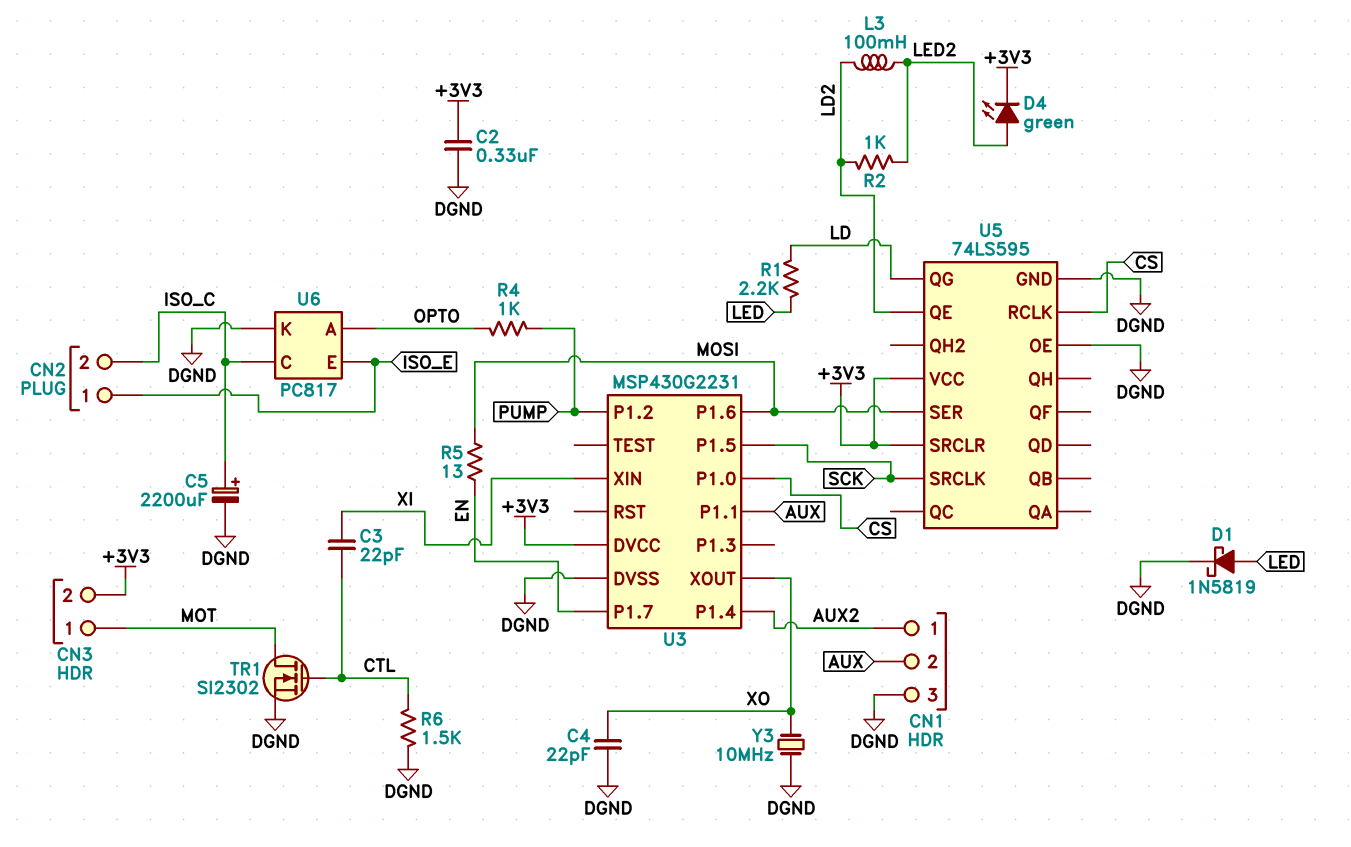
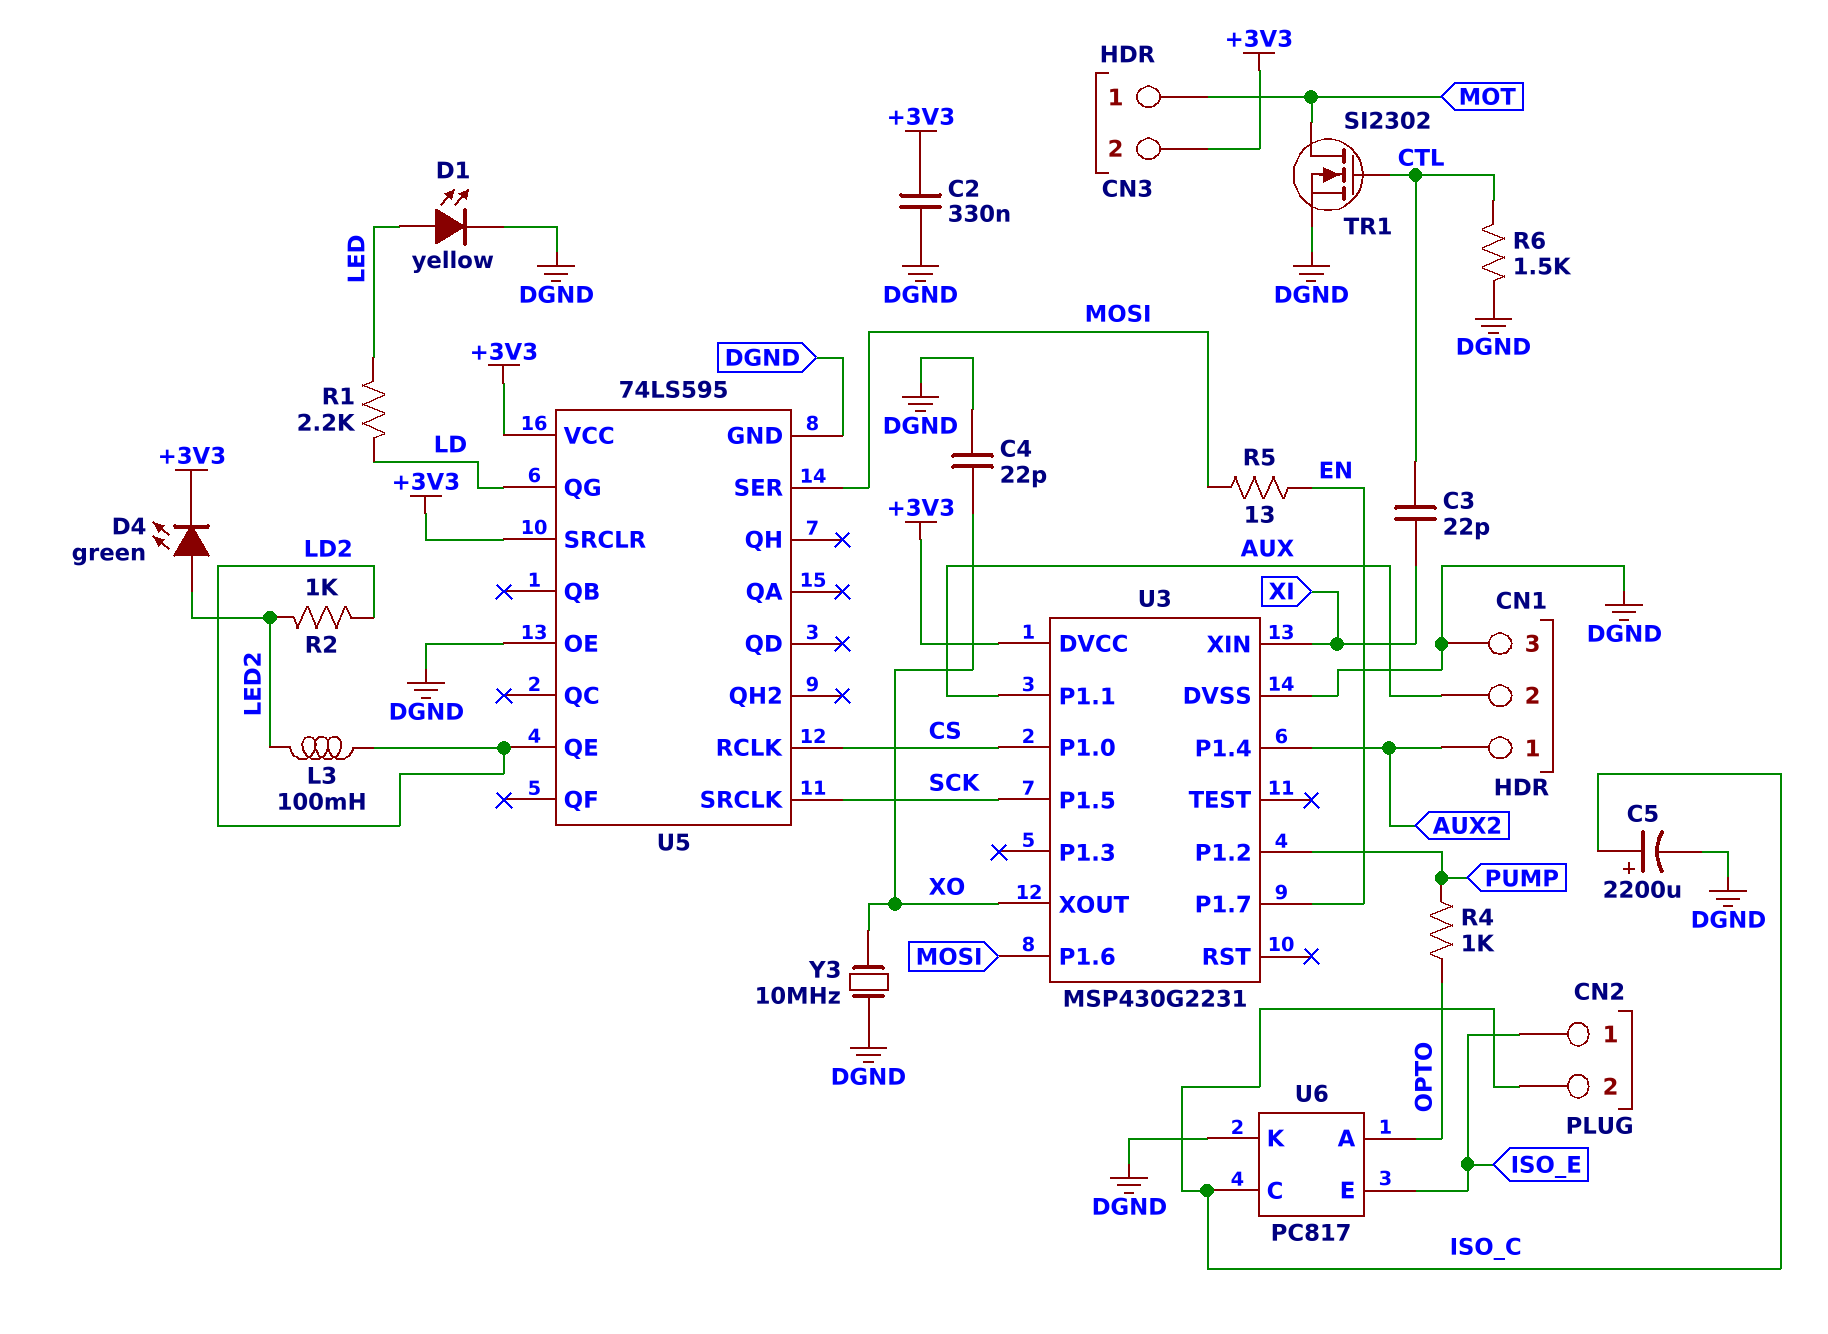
D1: schottky 1N5819 (A LED, K DGND) -> LED yellow (A LED, K DGND)

